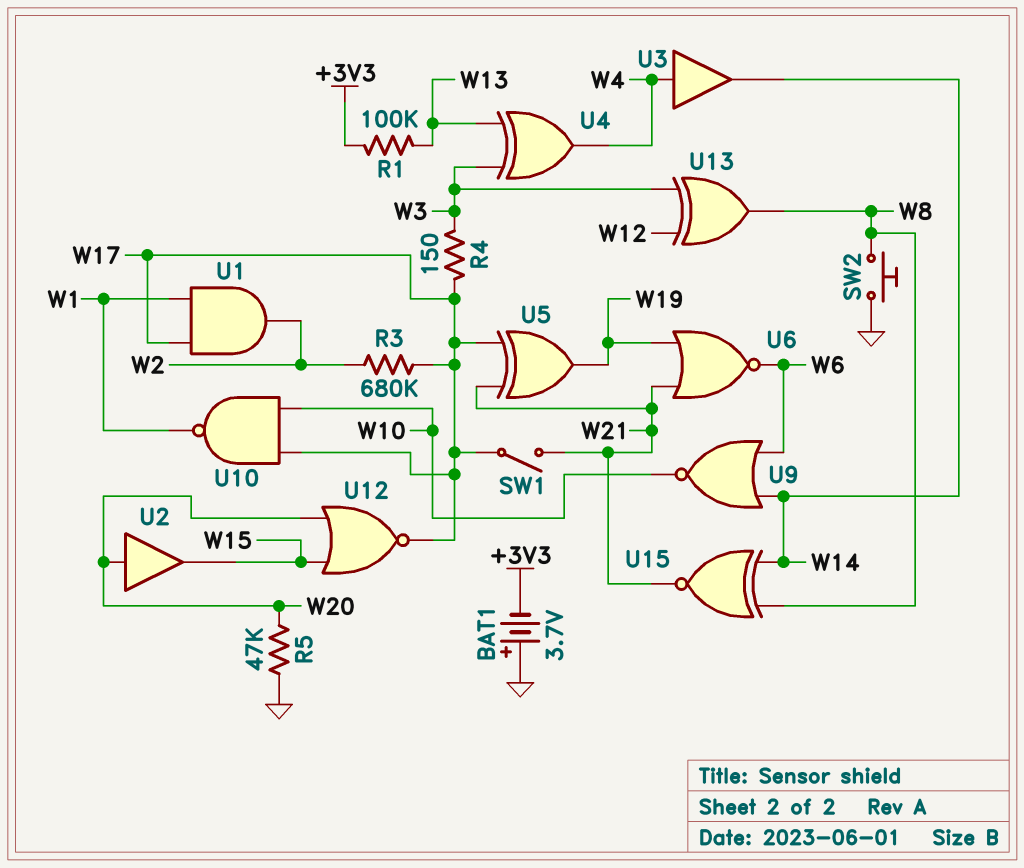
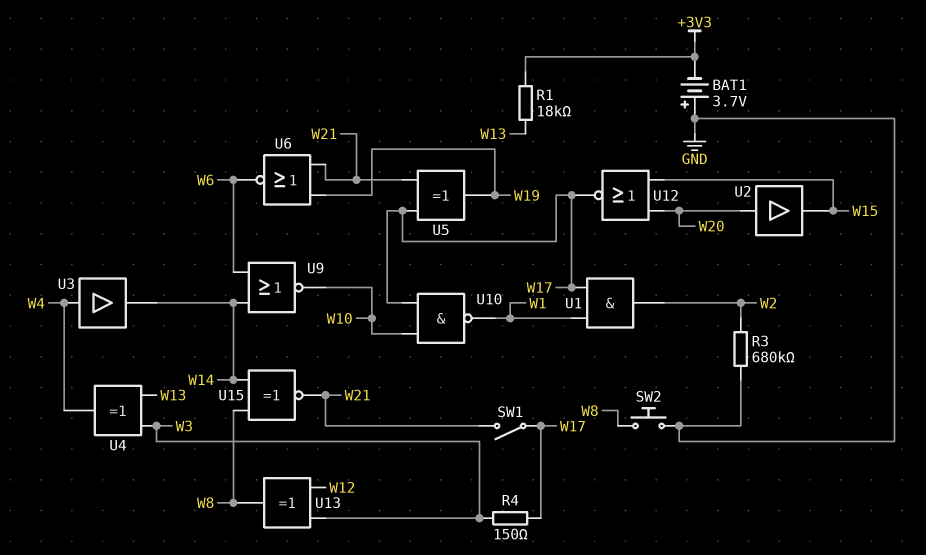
R1: 100k (+3V3, W13) -> 18k (+3V3, W13)
R3: 680k (W2, W17) -> 680k (GND, W2)
R5: 47k (GND, W20) -> none

